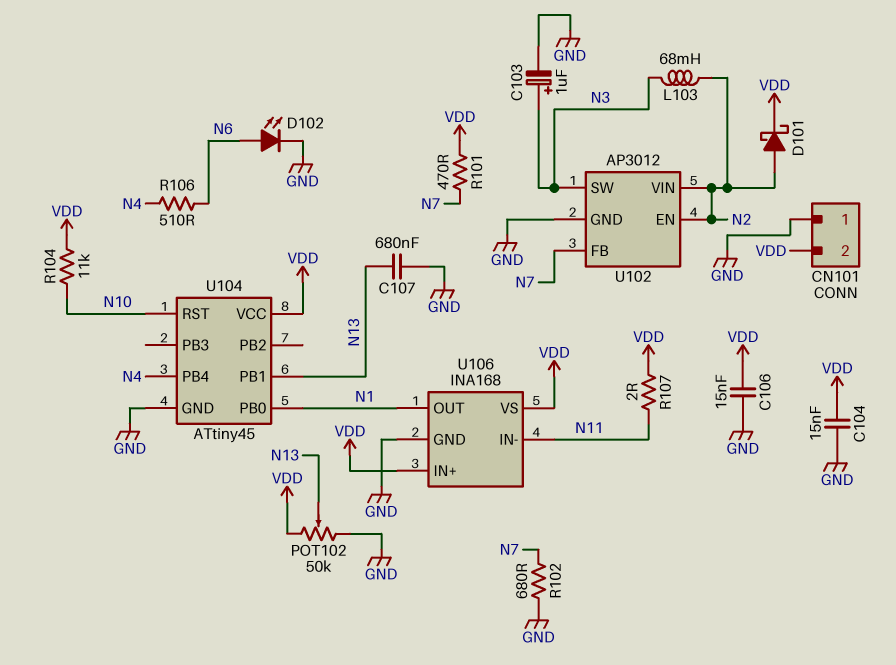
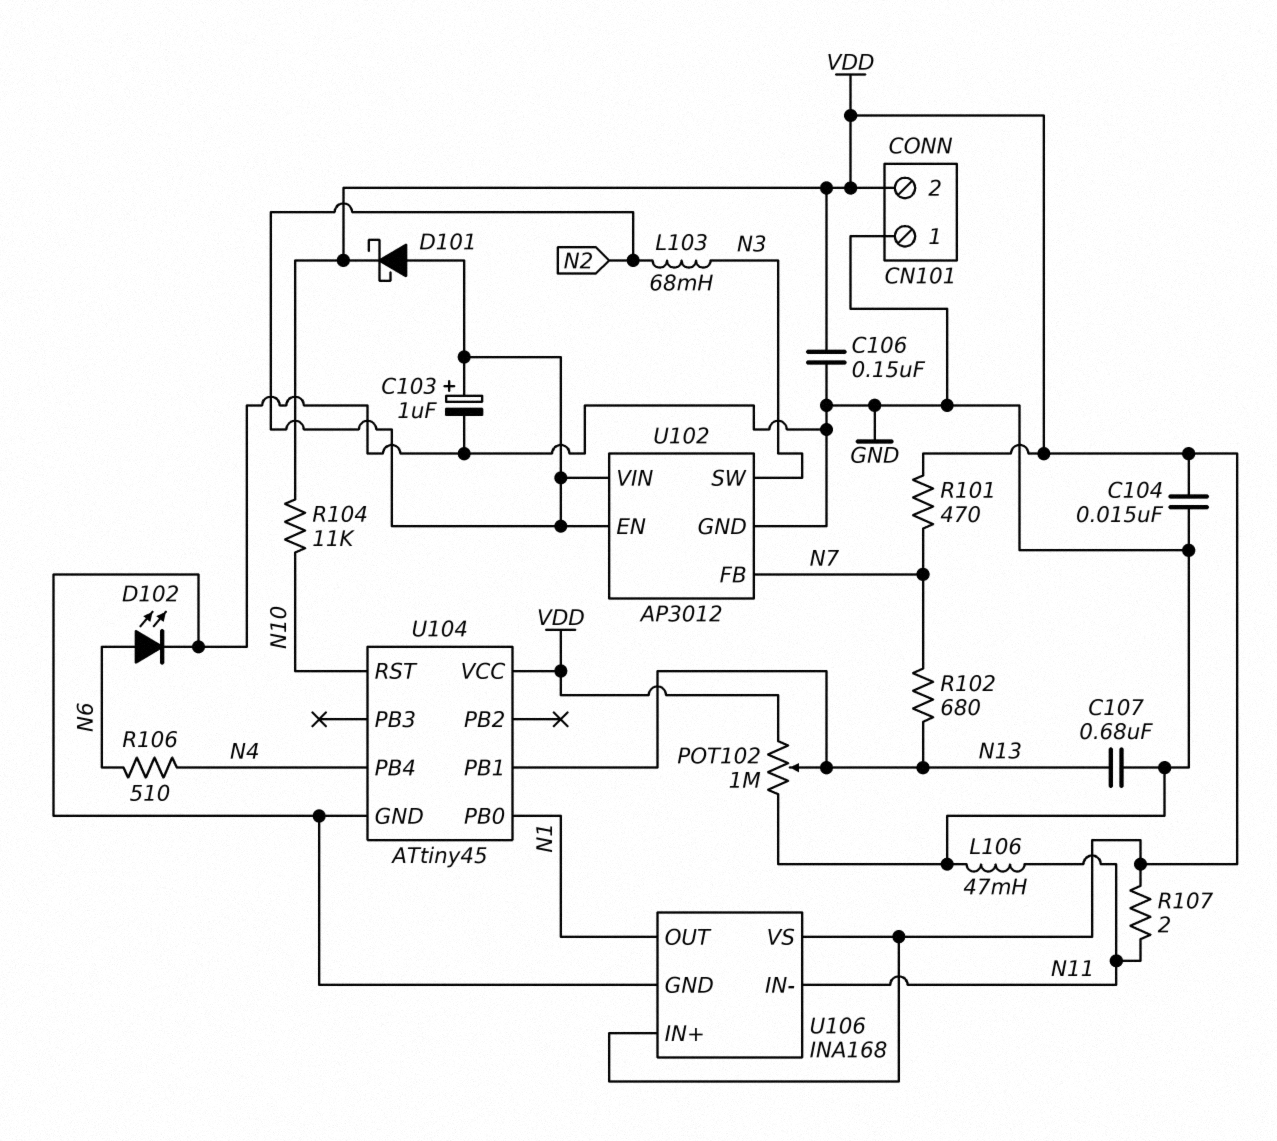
C103: 1uF (plus N3, minus GND) -> 1uF (plus N2, minus GND)
C106: 15nF (GND, VDD) -> 150nF (GND, VDD)
L106: none -> 47mH (GND, N11)
POT102: 50k (GND, VDD, wiper N13) -> 1M (GND, VDD, wiper N13)
R102: 680 (GND, N7) -> 680 (N7, N13)

